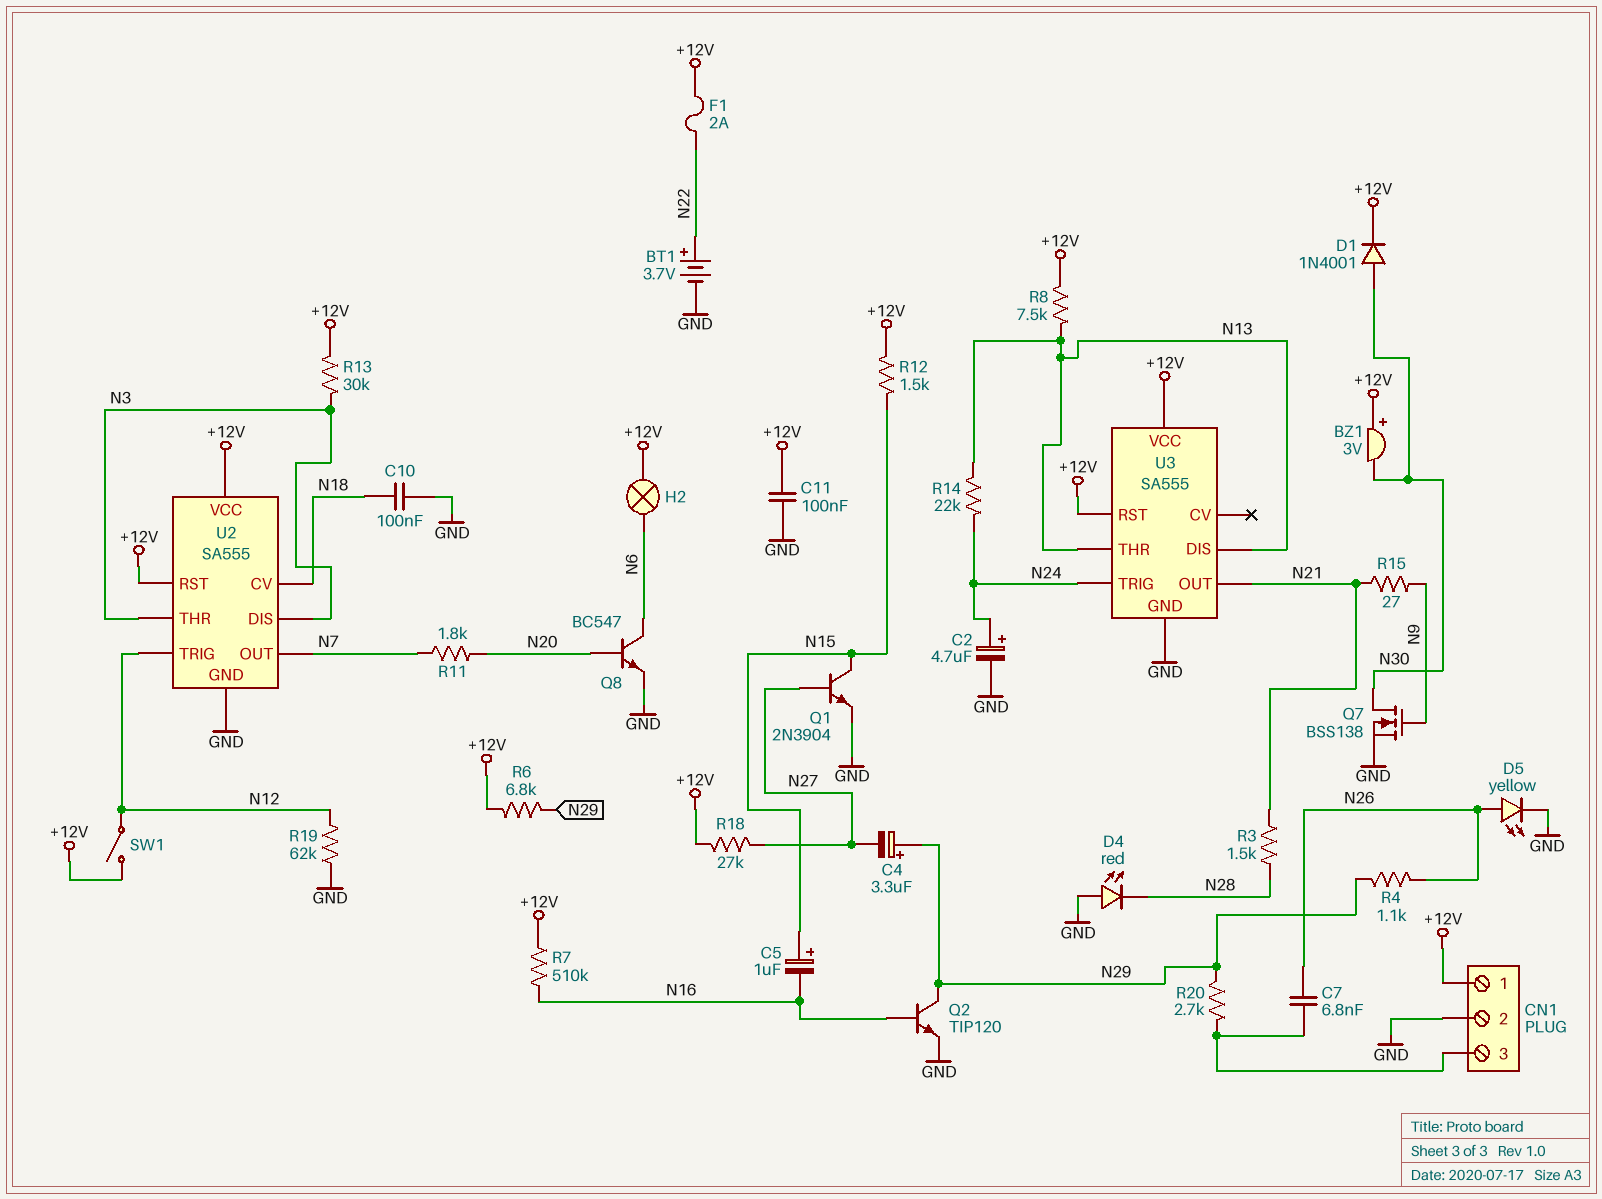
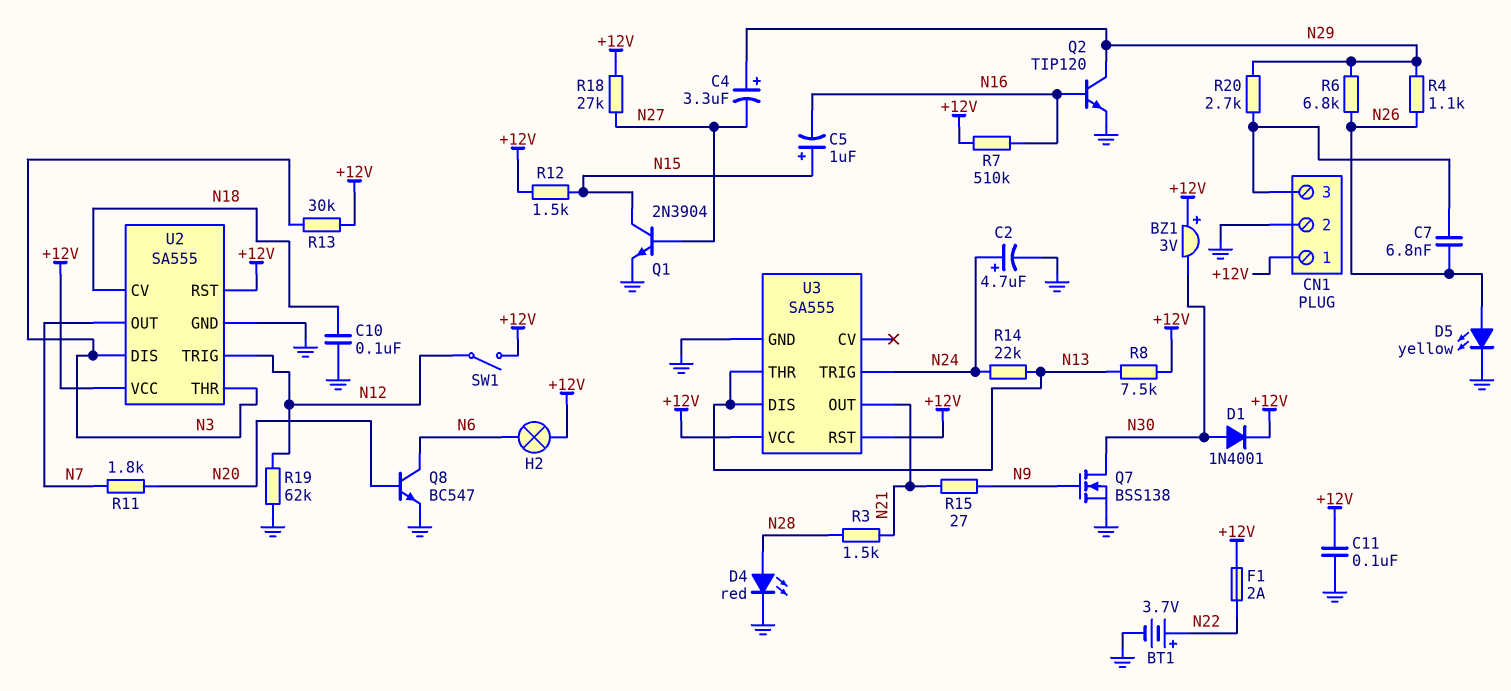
D4: LED red (A GND, K N28) -> LED red (A N28, K GND)
R6: 6.8k (+12V, N29) -> 6.8k (N26, N29)

